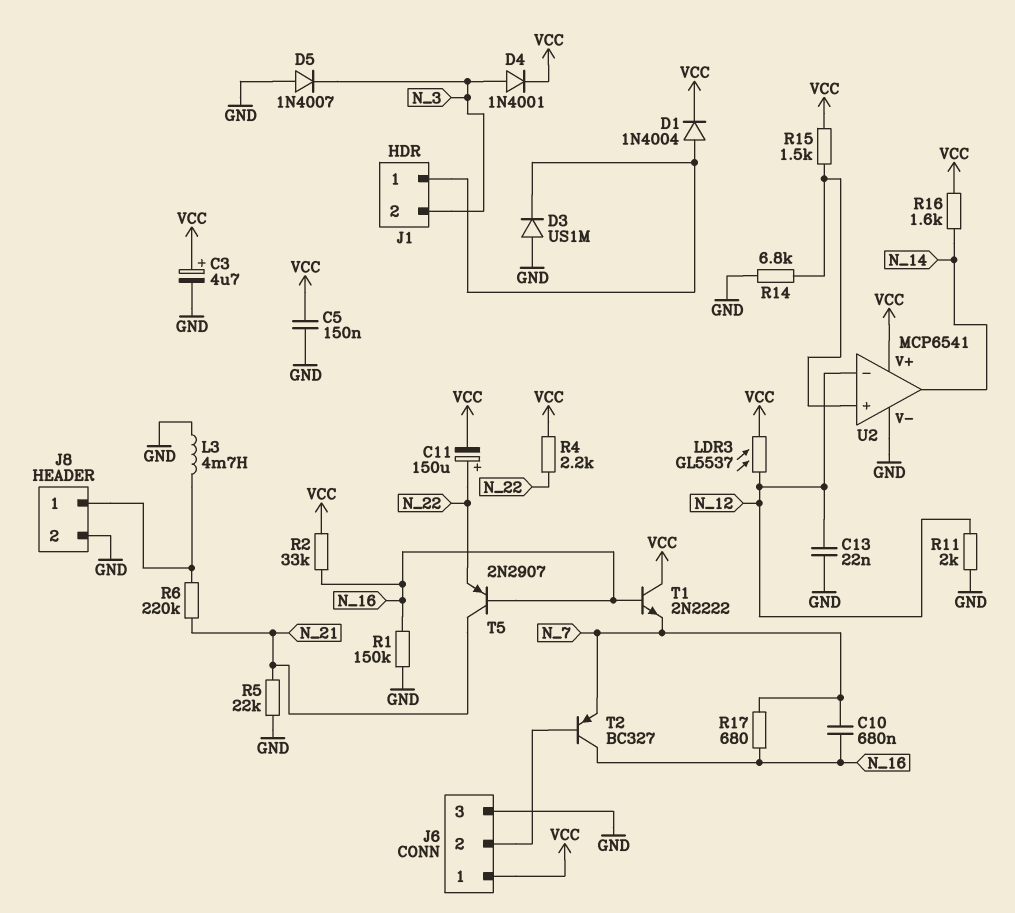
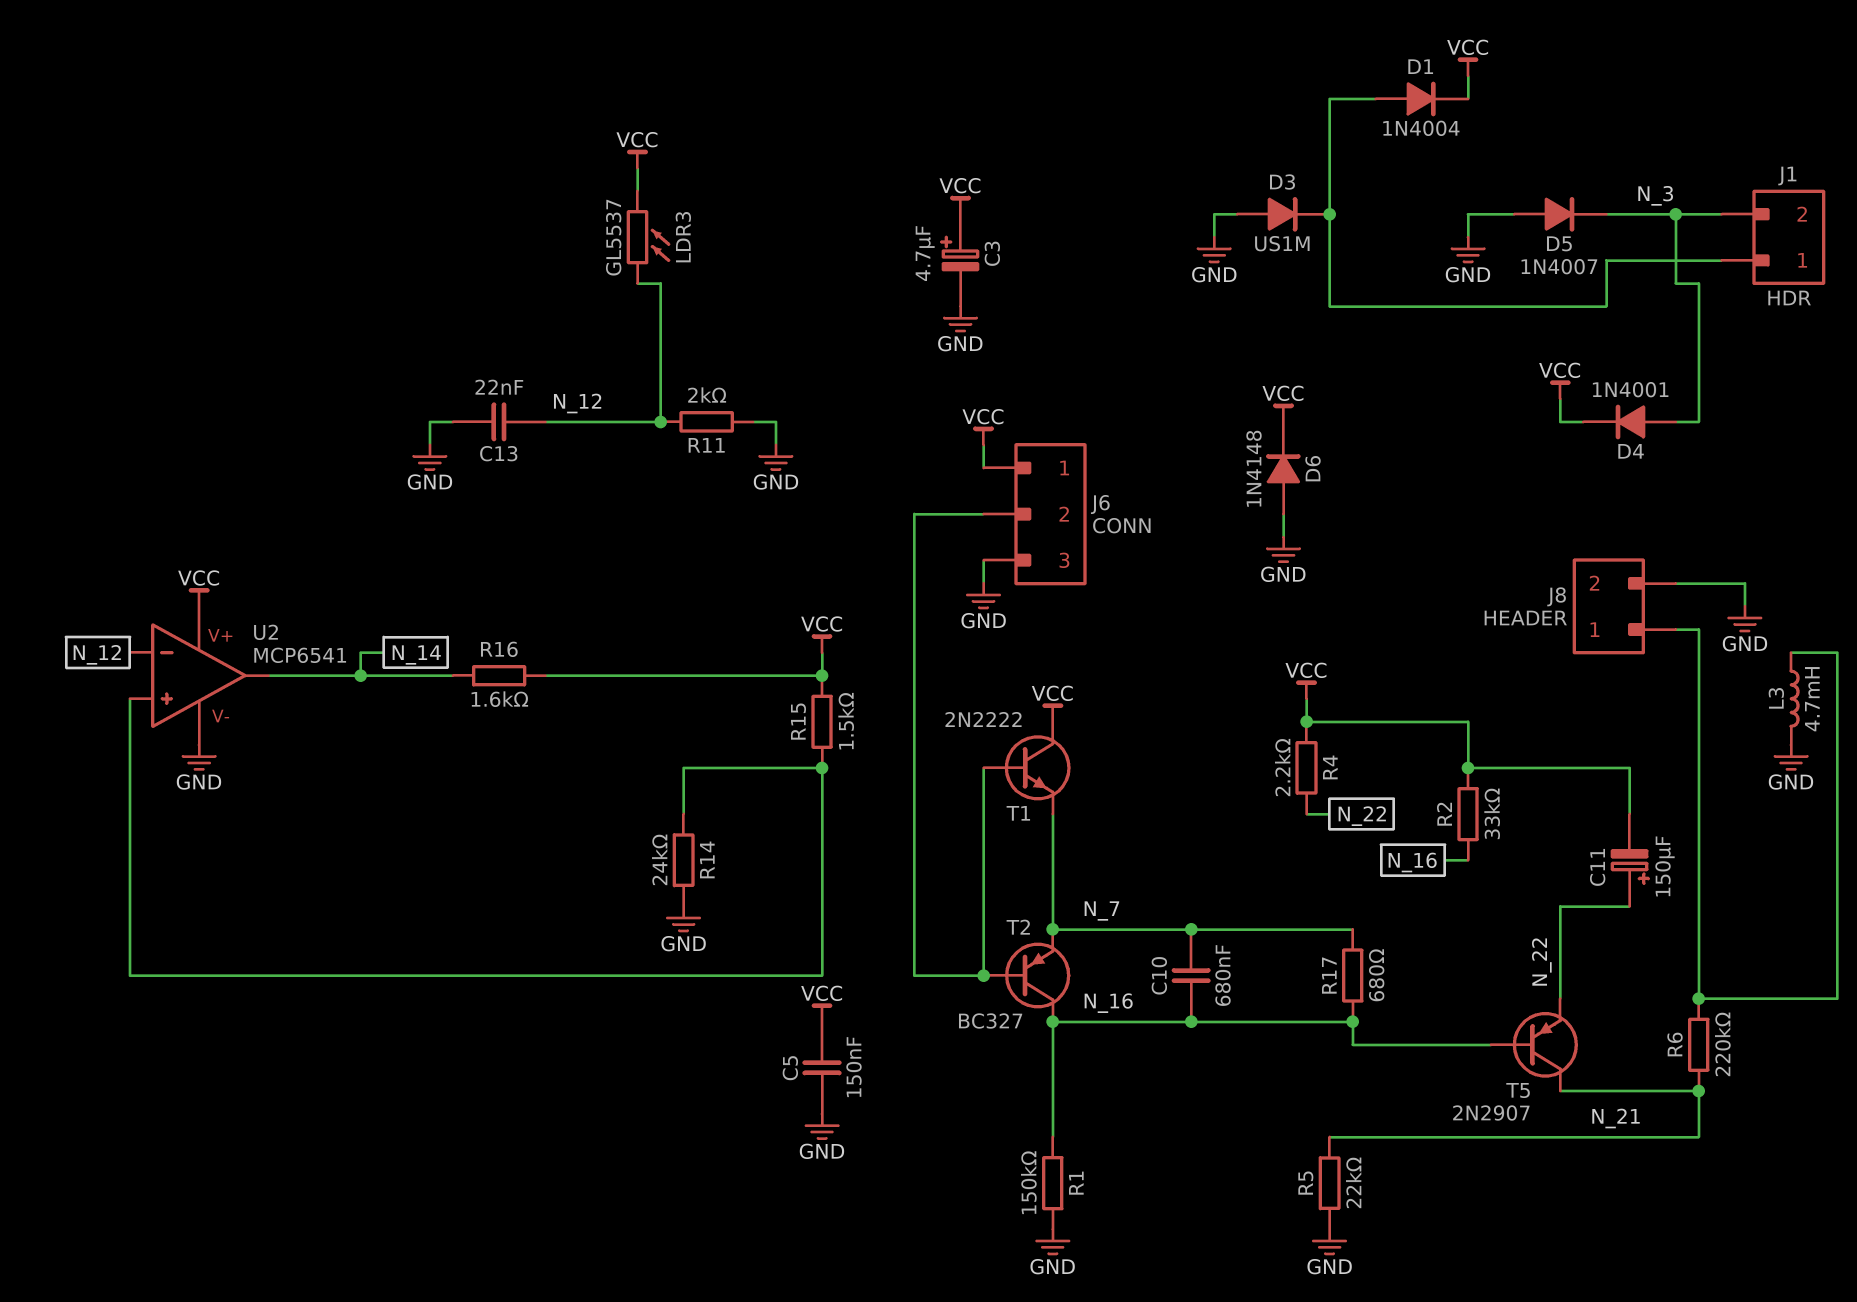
D6: none -> diode 1N4148 (A GND, K VCC)
R14: 6.8k (GND, U2/in+) -> 24k (GND, U2/in+)
T1: NPN 2N2222 (B N_16, C VCC, E N_7) -> NPN 2N2222 (B J6/2, C VCC, E N_7)

